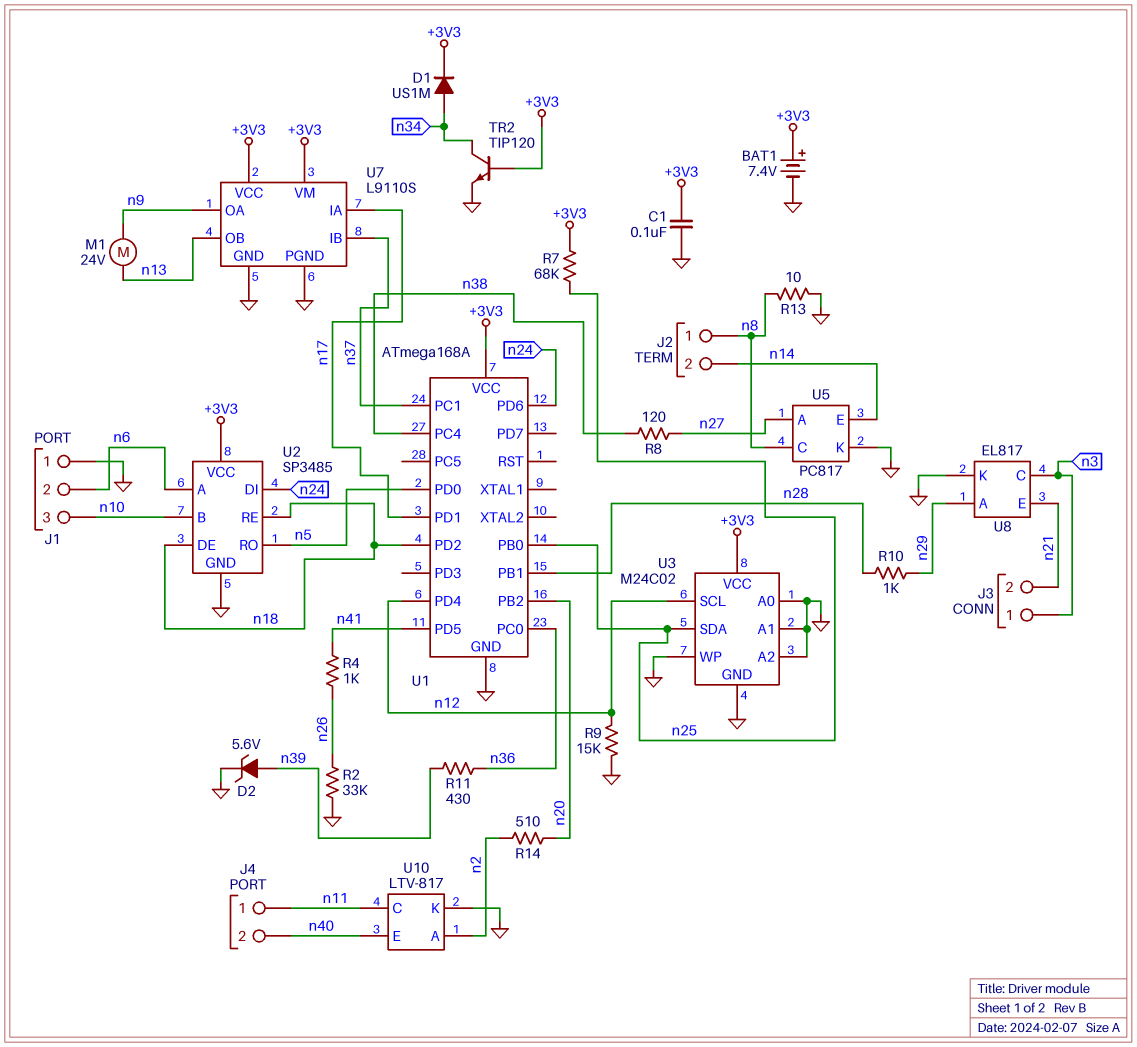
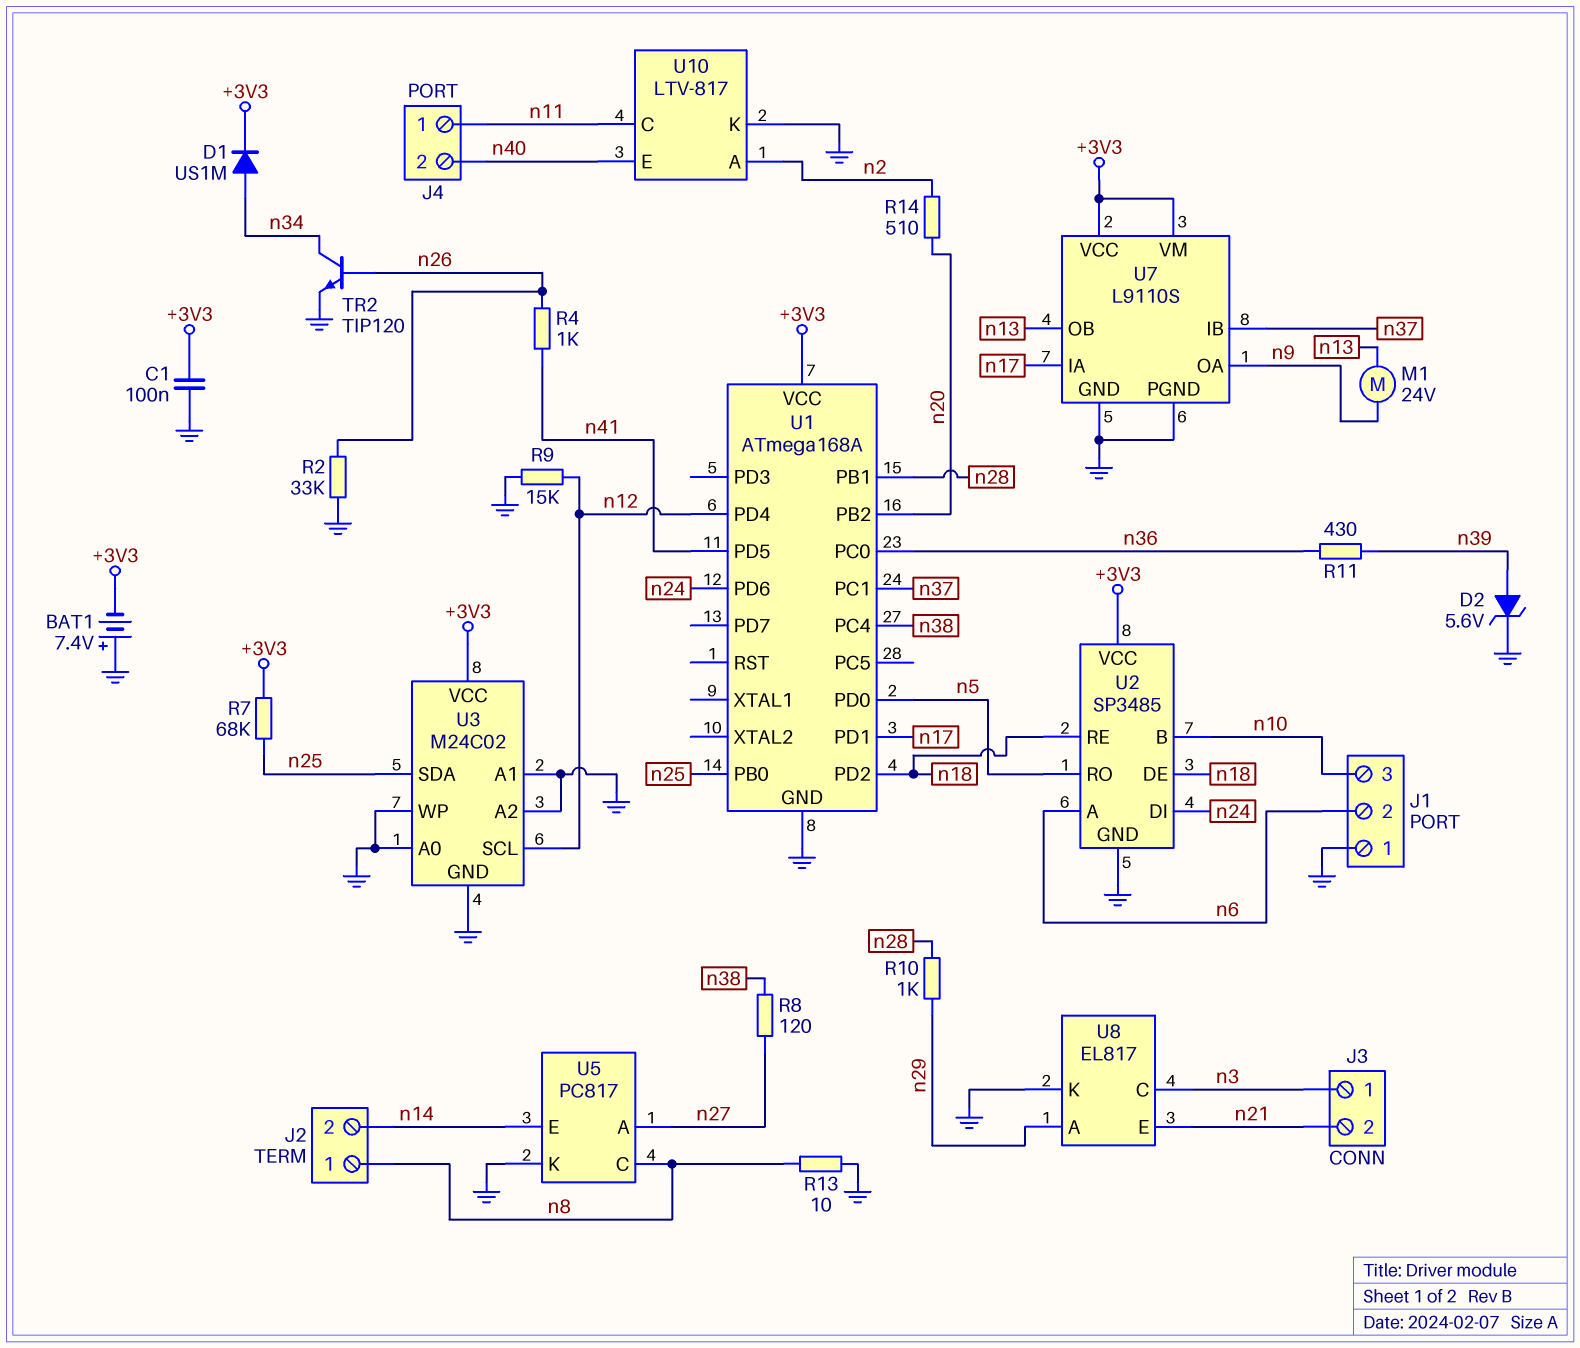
BAT1: 7.4V (plus +3V3, minus GND) -> 7.4V (plus GND, minus +3V3)
TR2: NPN TIP120 (B +3V3, C n34, E GND) -> NPN TIP120 (B n26, C n34, E GND)

